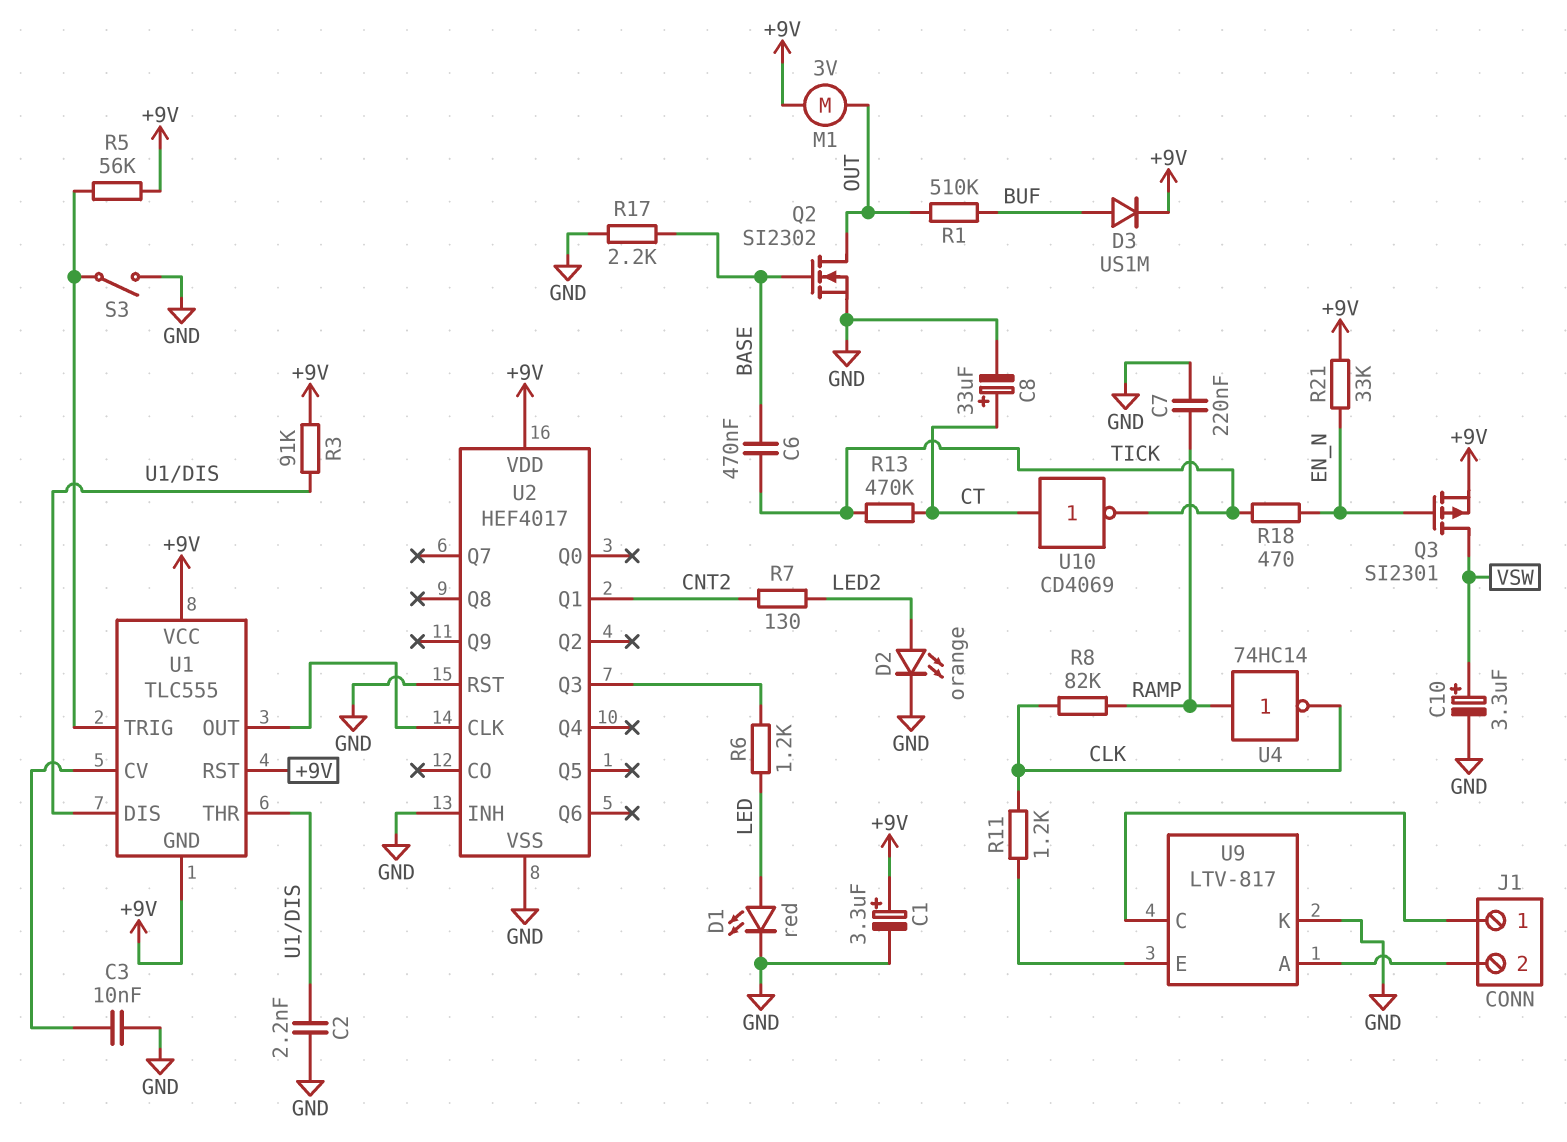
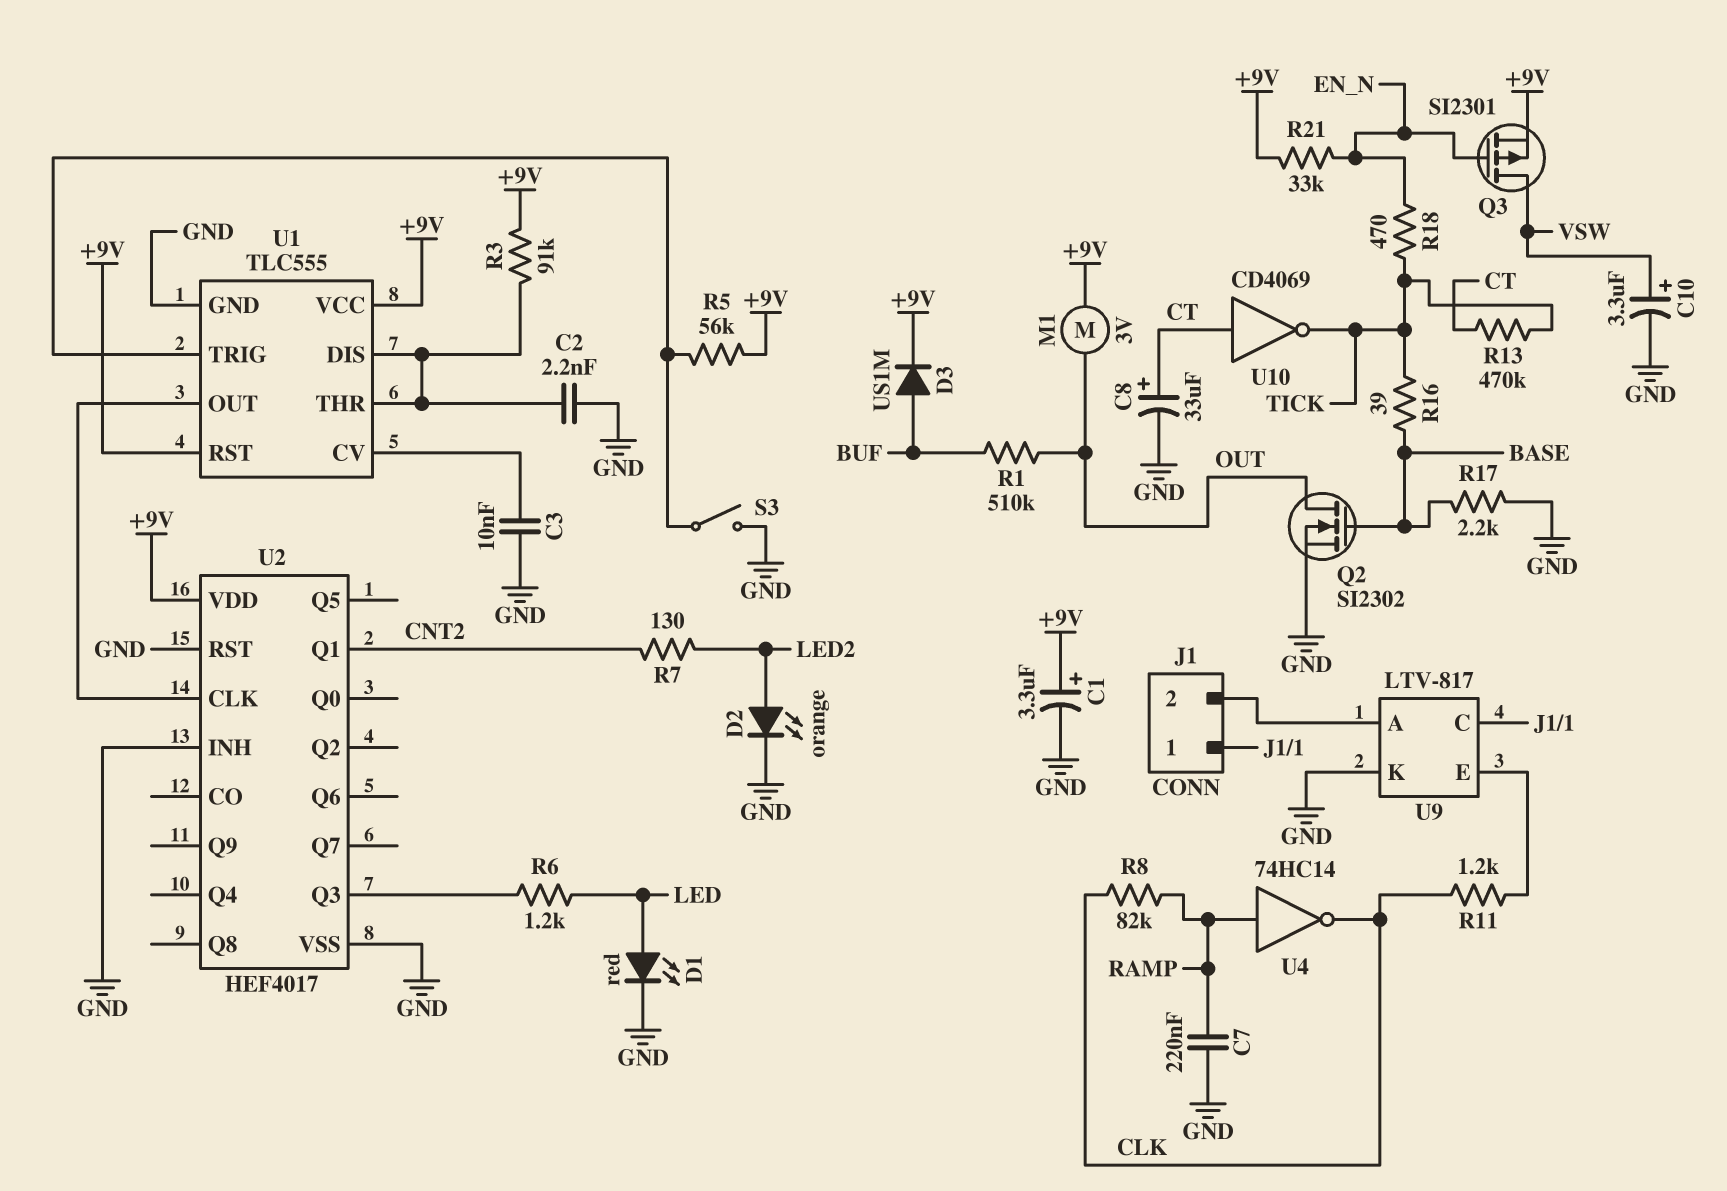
C6: 470nF (BASE, TICK) -> none
R16: none -> 39 (BASE, TICK)
U1 pin GND: +9V -> GND

